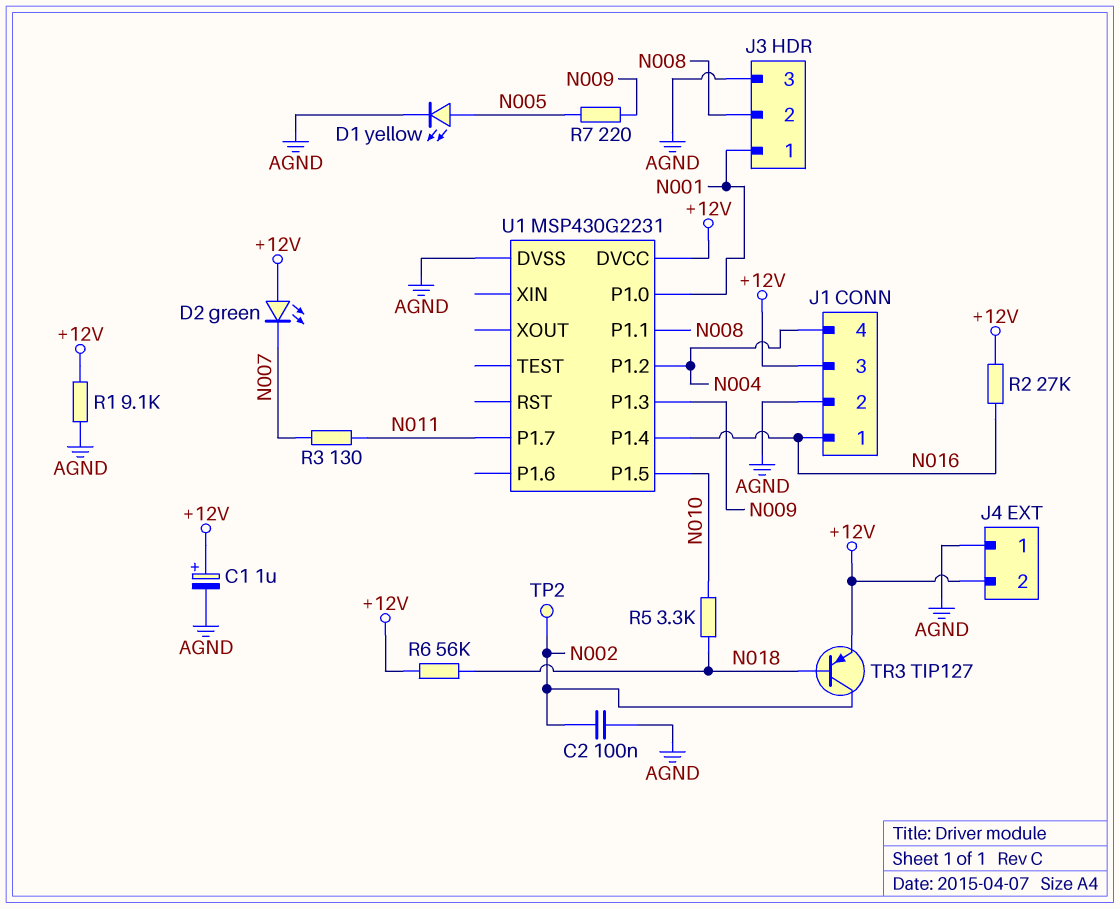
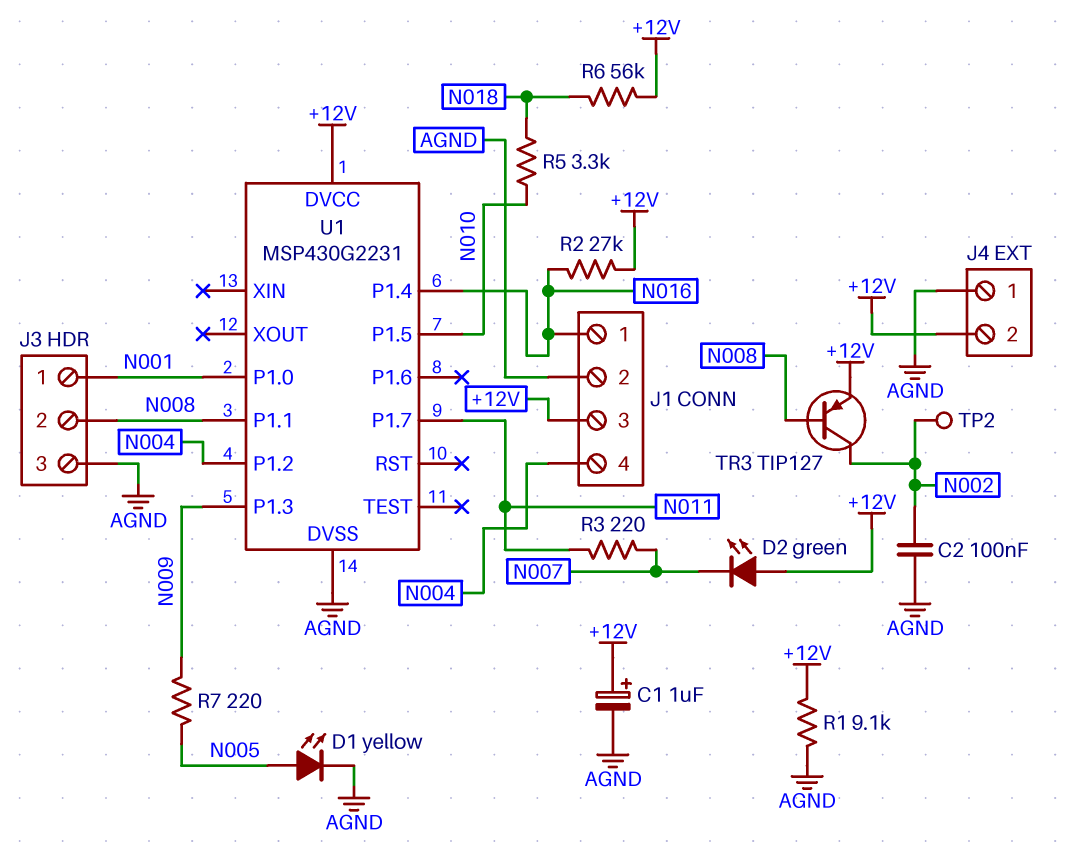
R3: 130 (N007, N011) -> 220 (N007, N011)
TR3: PNP TIP127 (B N018, C N002, E +12V) -> PNP TIP127 (B N008, C N002, E +12V)

